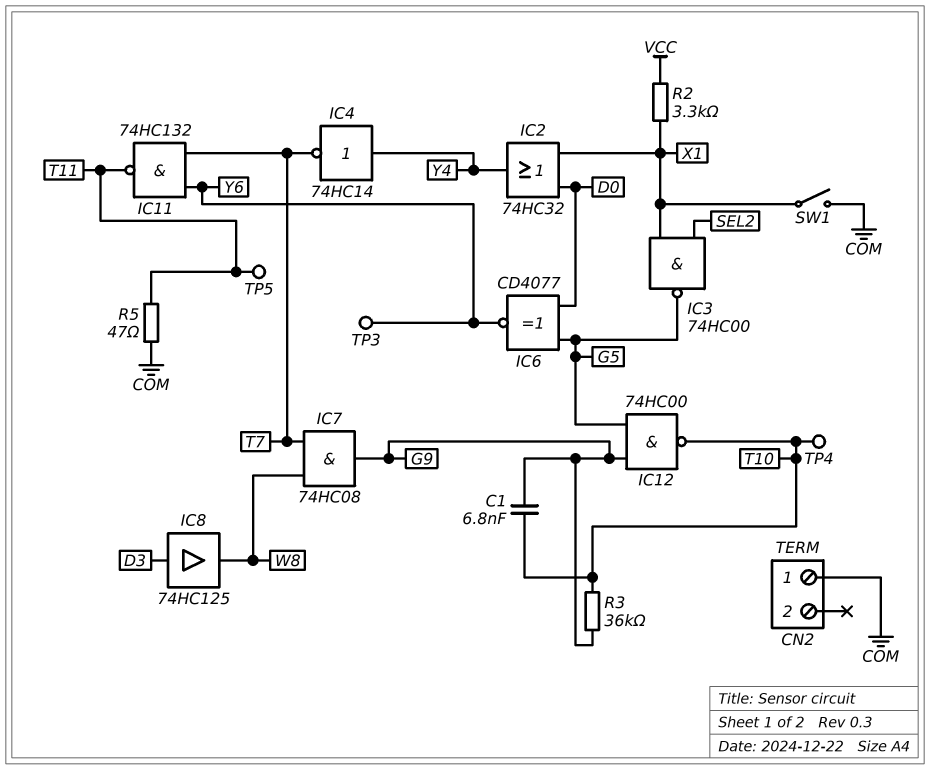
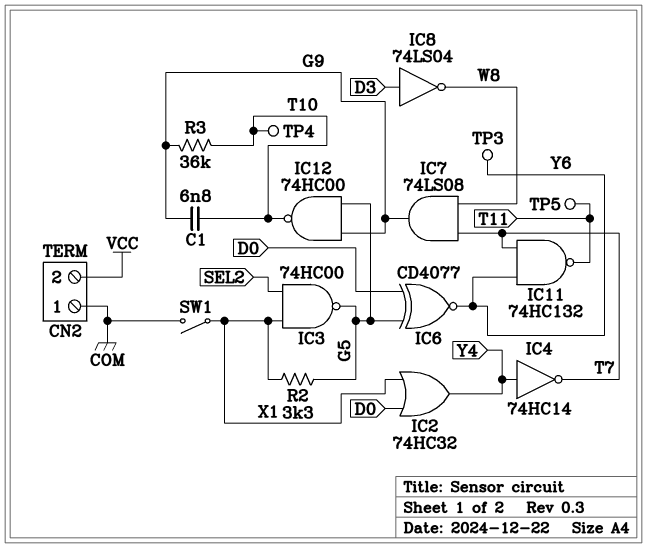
CN2 pin 2: none -> VCC
IC7: AND 74HC08 (in T7, in W8, out G9) -> AND 74LS08 (in T7, in W8, out G9)
IC8: buffer 74HC125 (in D3, out W8) -> NOT 74LS04 (in D3, out W8)
R2: 3.3k (VCC, X1) -> 3.3k (G5, X1)
R5: 47 (COM, T11) -> none

